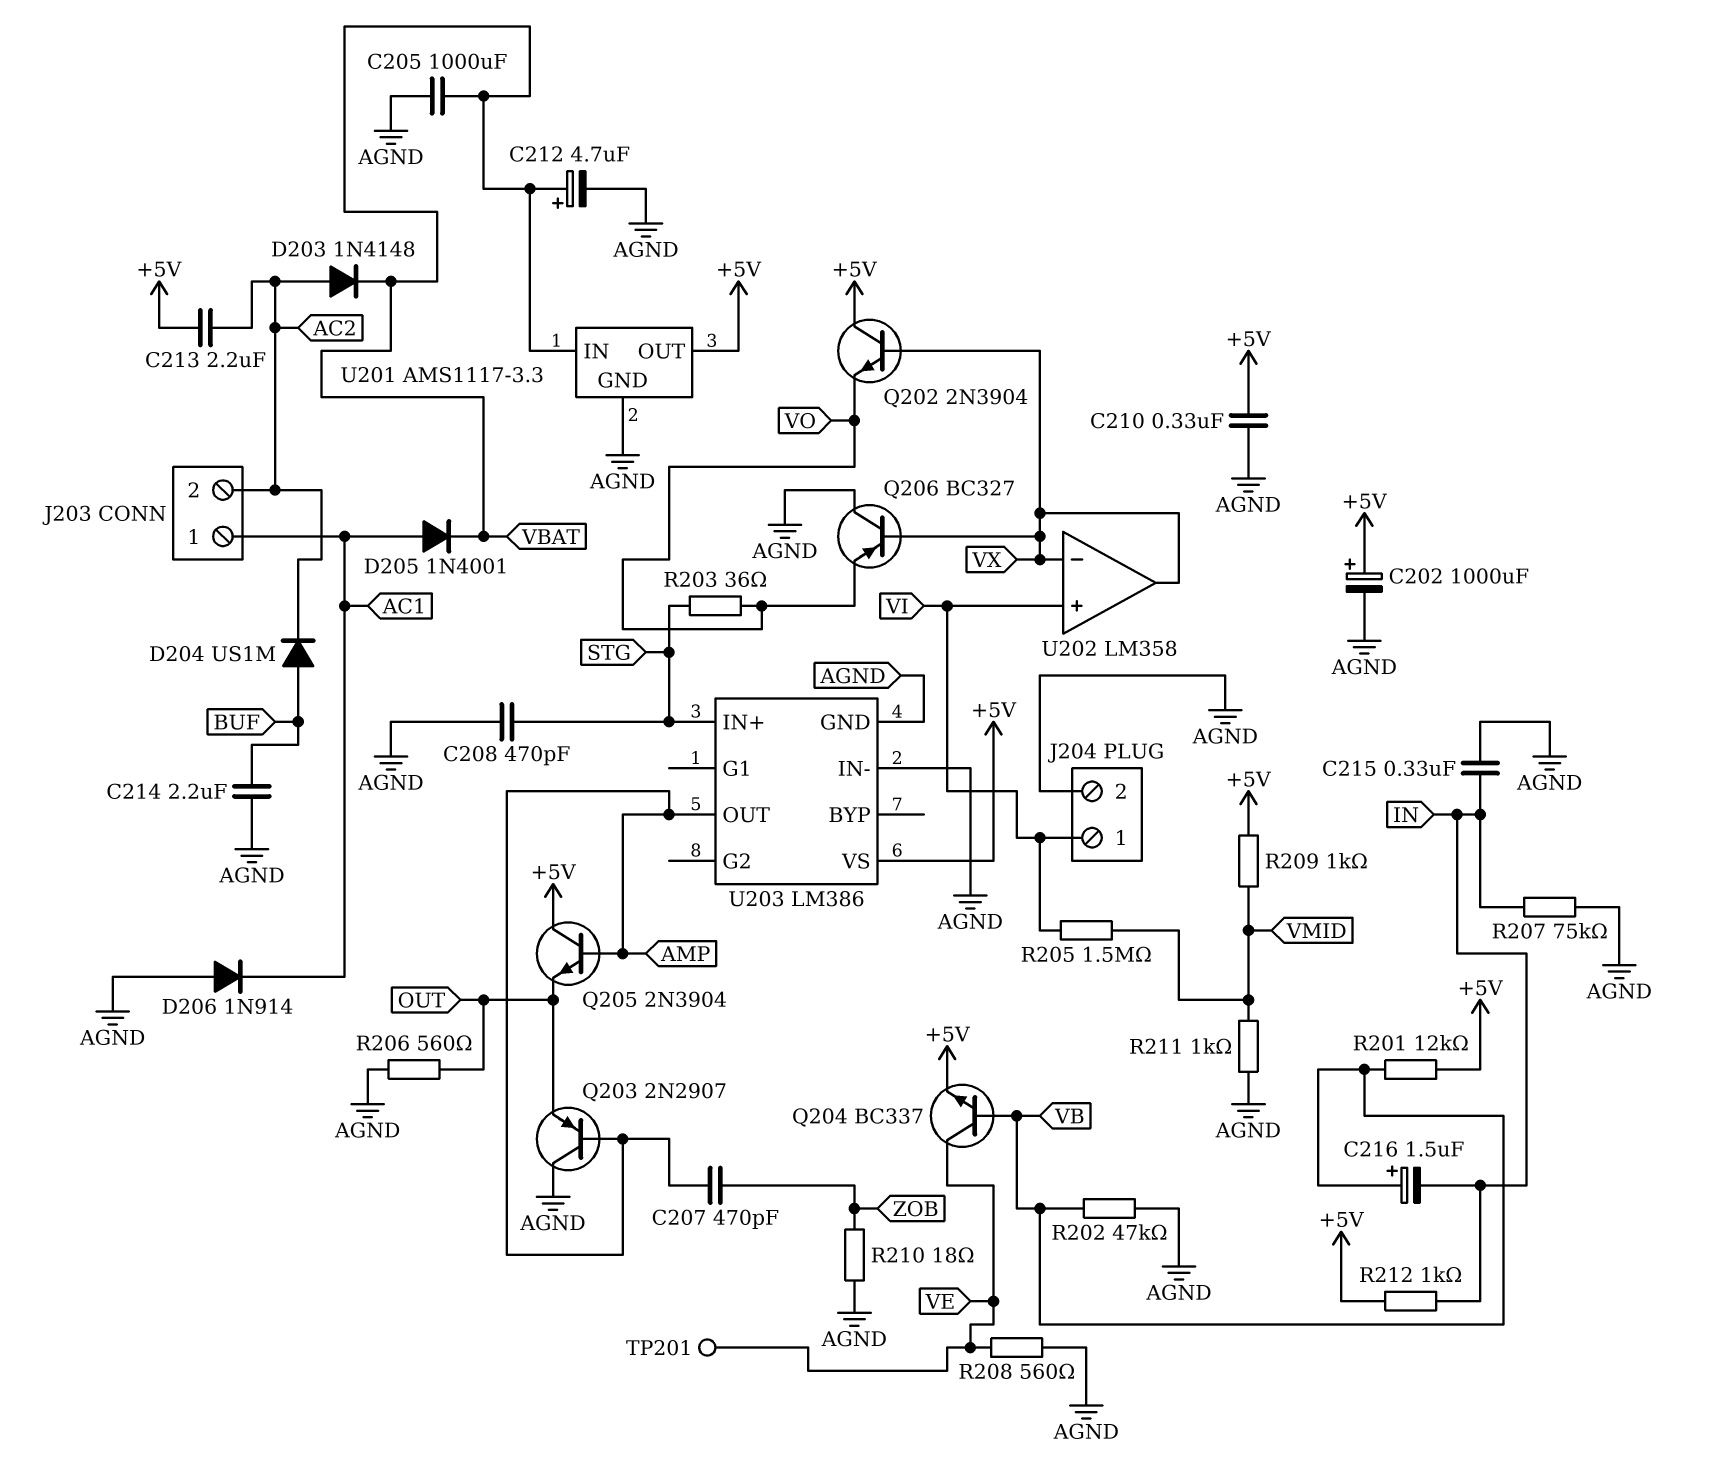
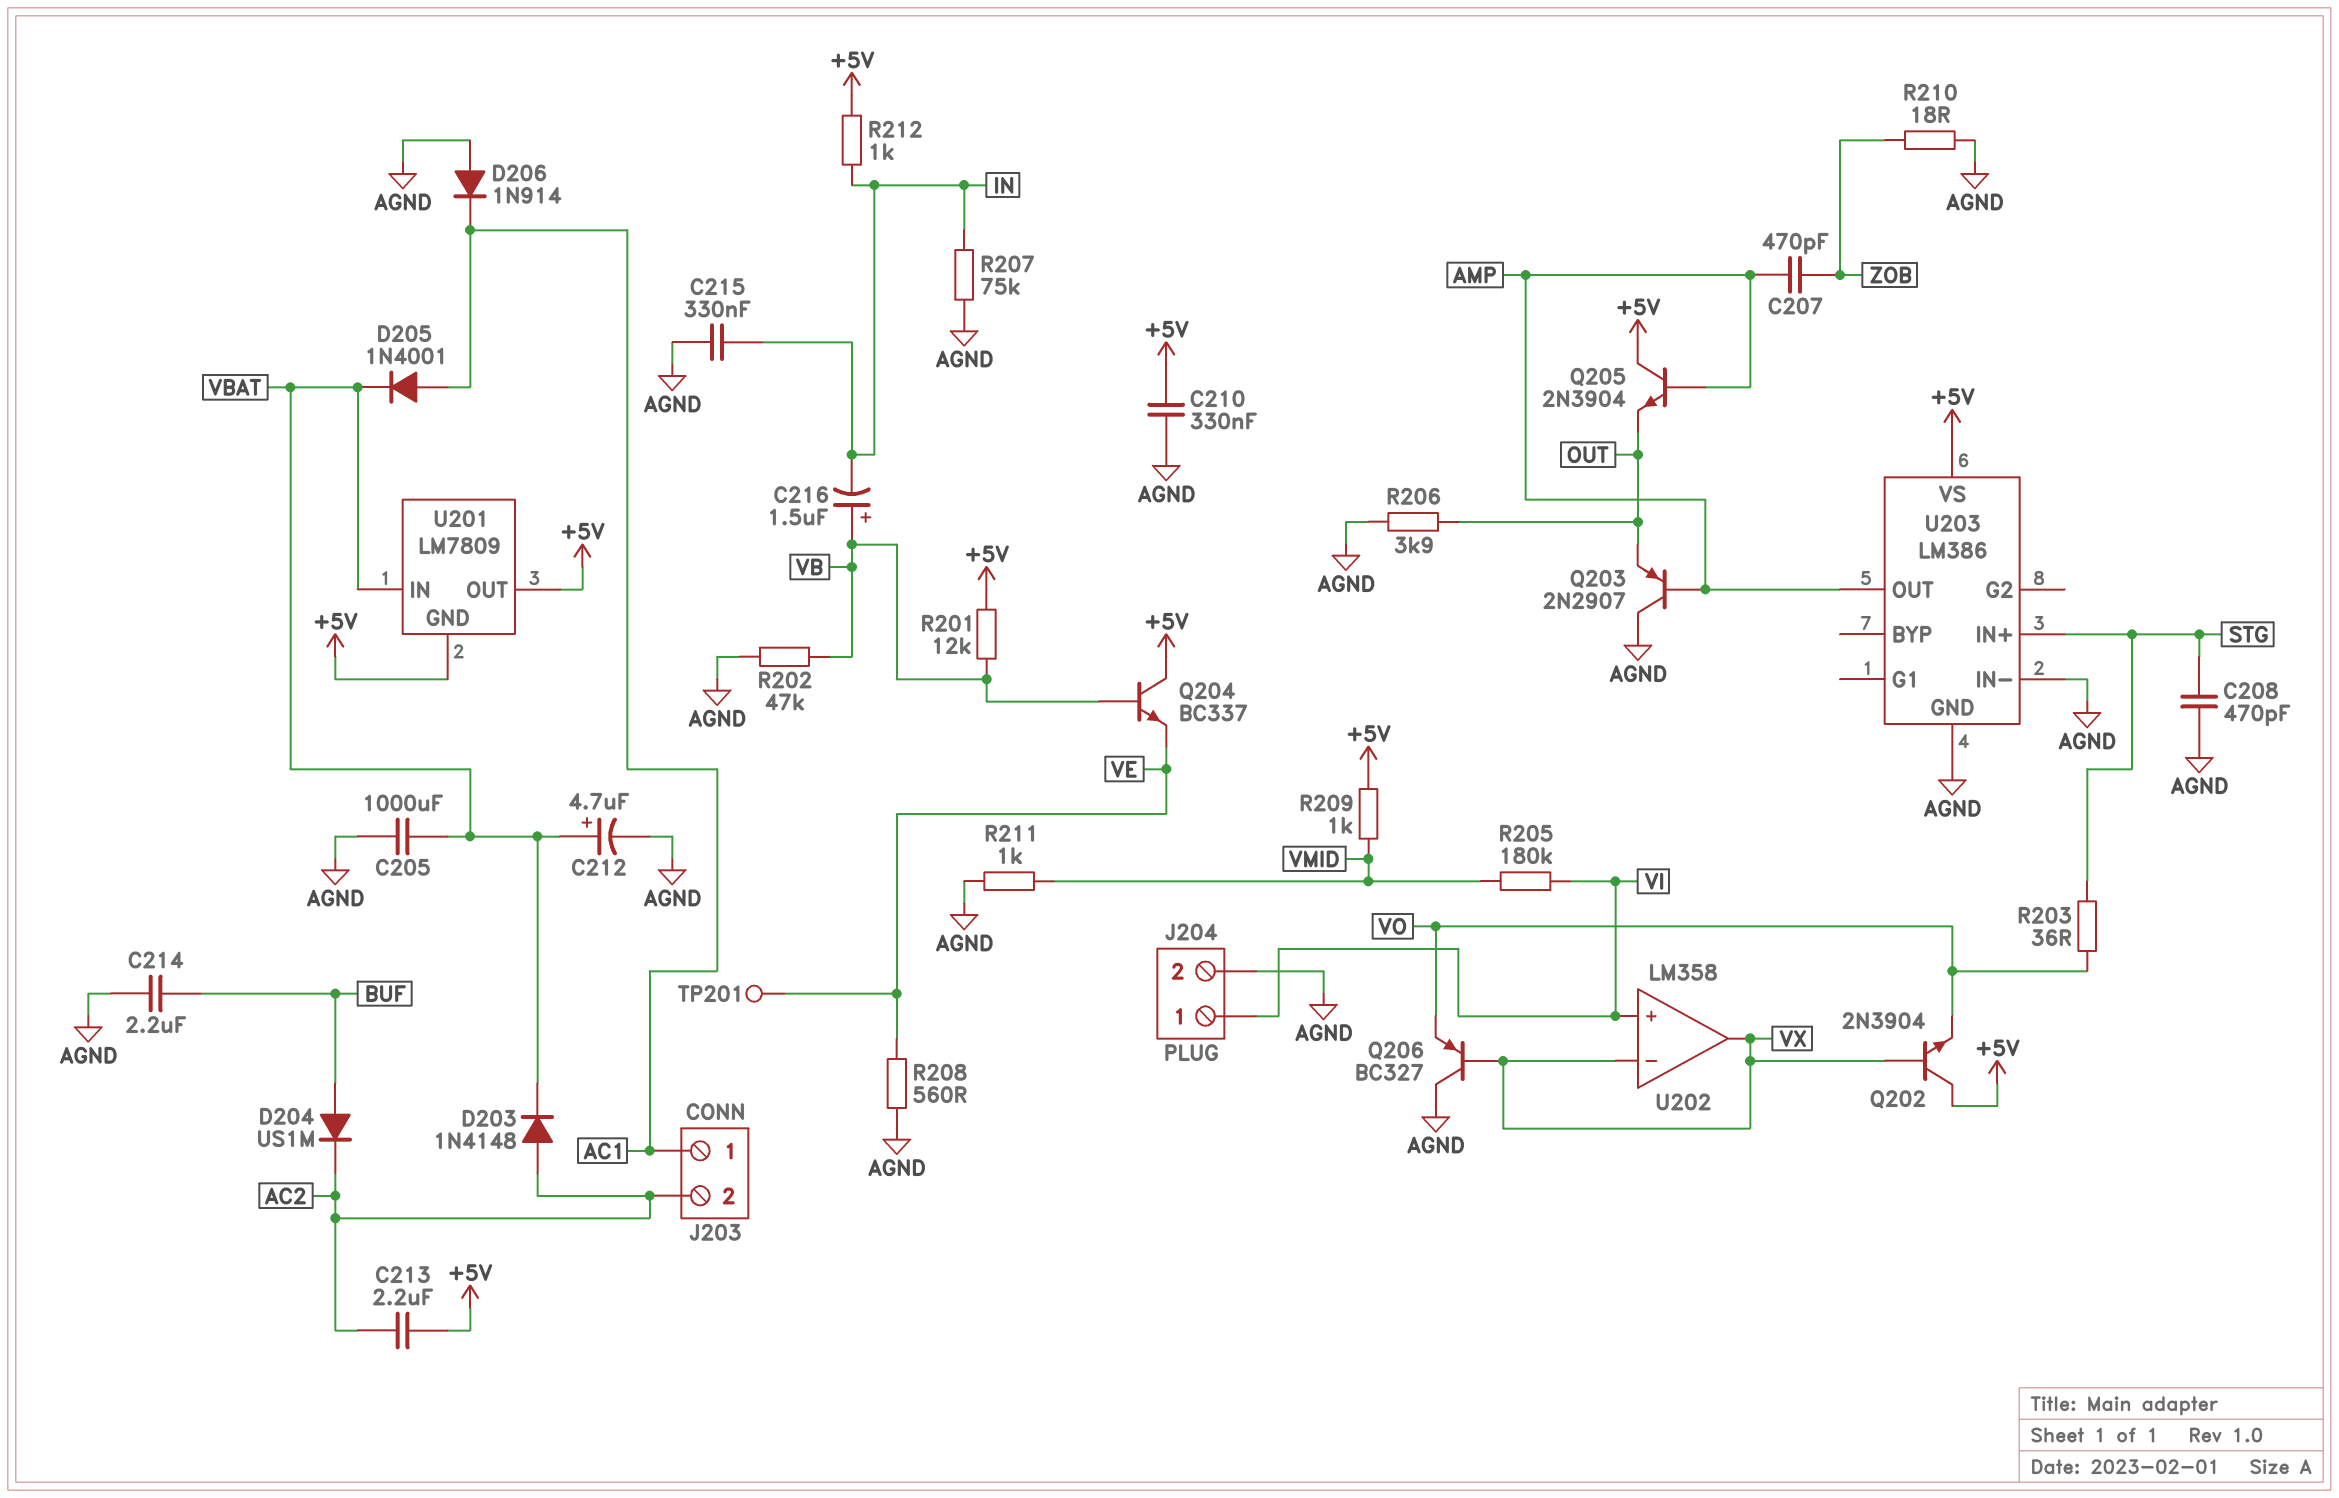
C202: 1000uF (plus +5V, minus AGND) -> none
Q204: NPN BC337 (B VB, C VE, E +5V) -> NPN BC337 (B VB, C +5V, E VE)
R205: 1.5M (VI, VMID) -> 180k (VI, VMID)
R206: 560 (AGND, OUT) -> 3.9k (AGND, OUT)
U201: AMS1117-3.3 -> LM7809
U201 pin GND: AGND -> +5V

